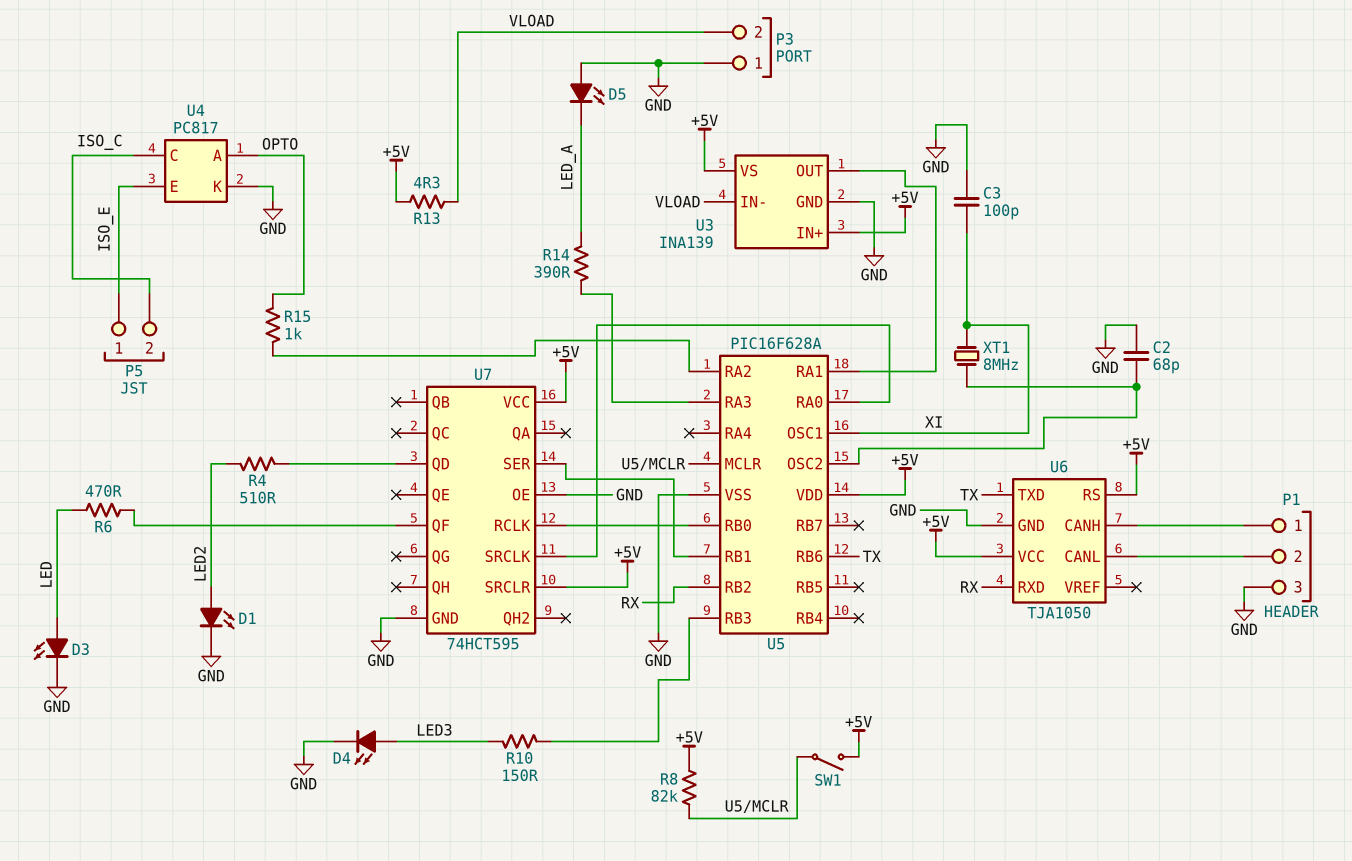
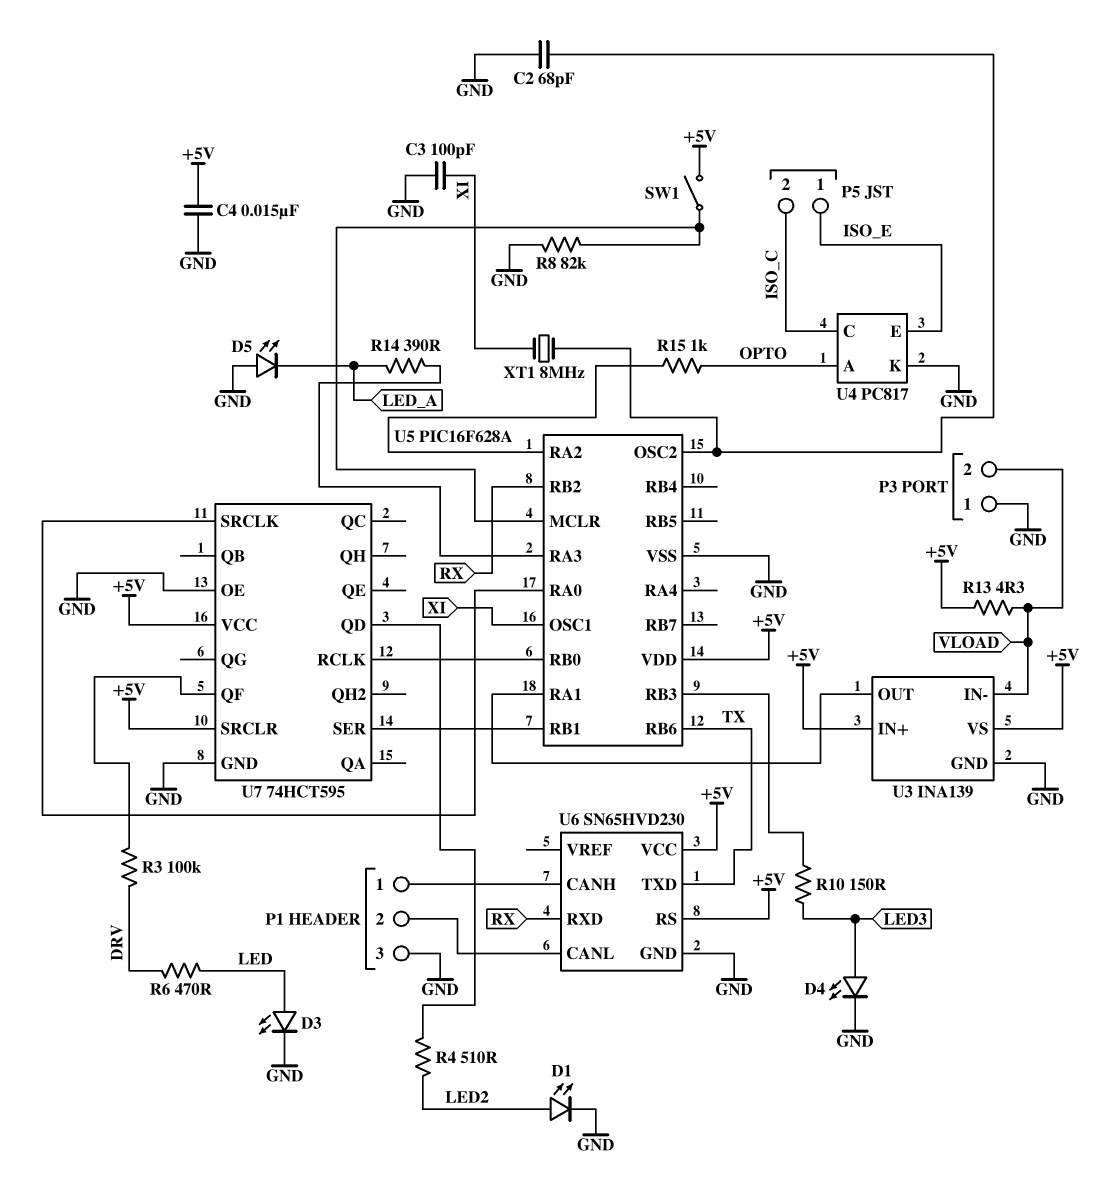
C4: none -> 15nF (+5V, GND)
R3: none -> 100k (DRV, U7/QF)
R6: 470 (LED, U7/QF) -> 470 (DRV, LED)
R8: 82k (+5V, U5/MCLR) -> 82k (GND, U5/MCLR)
U6: TJA1050 -> SN65HVD230

